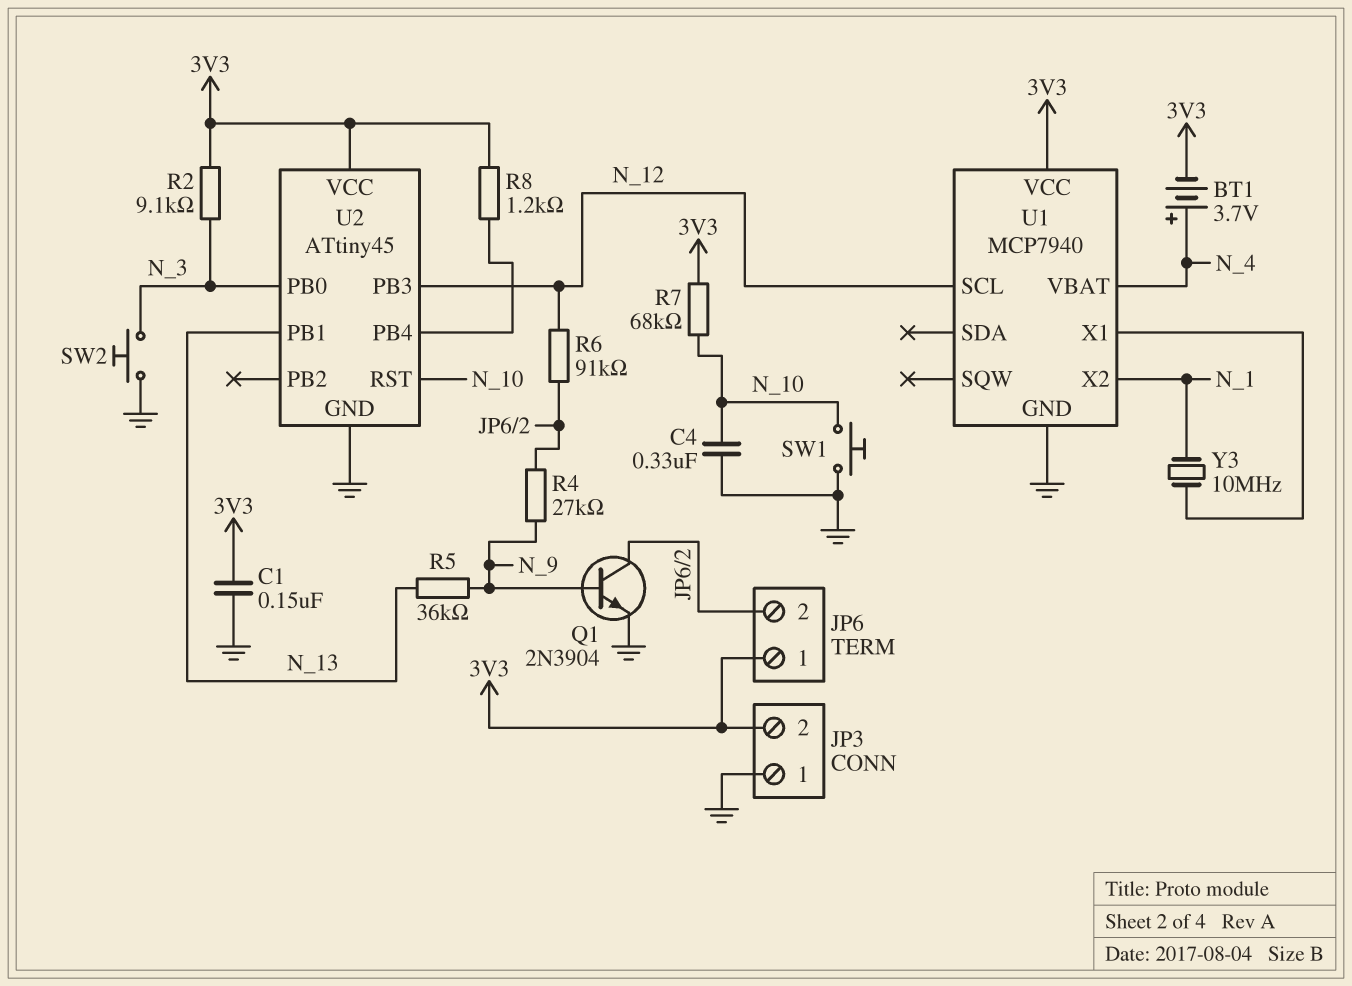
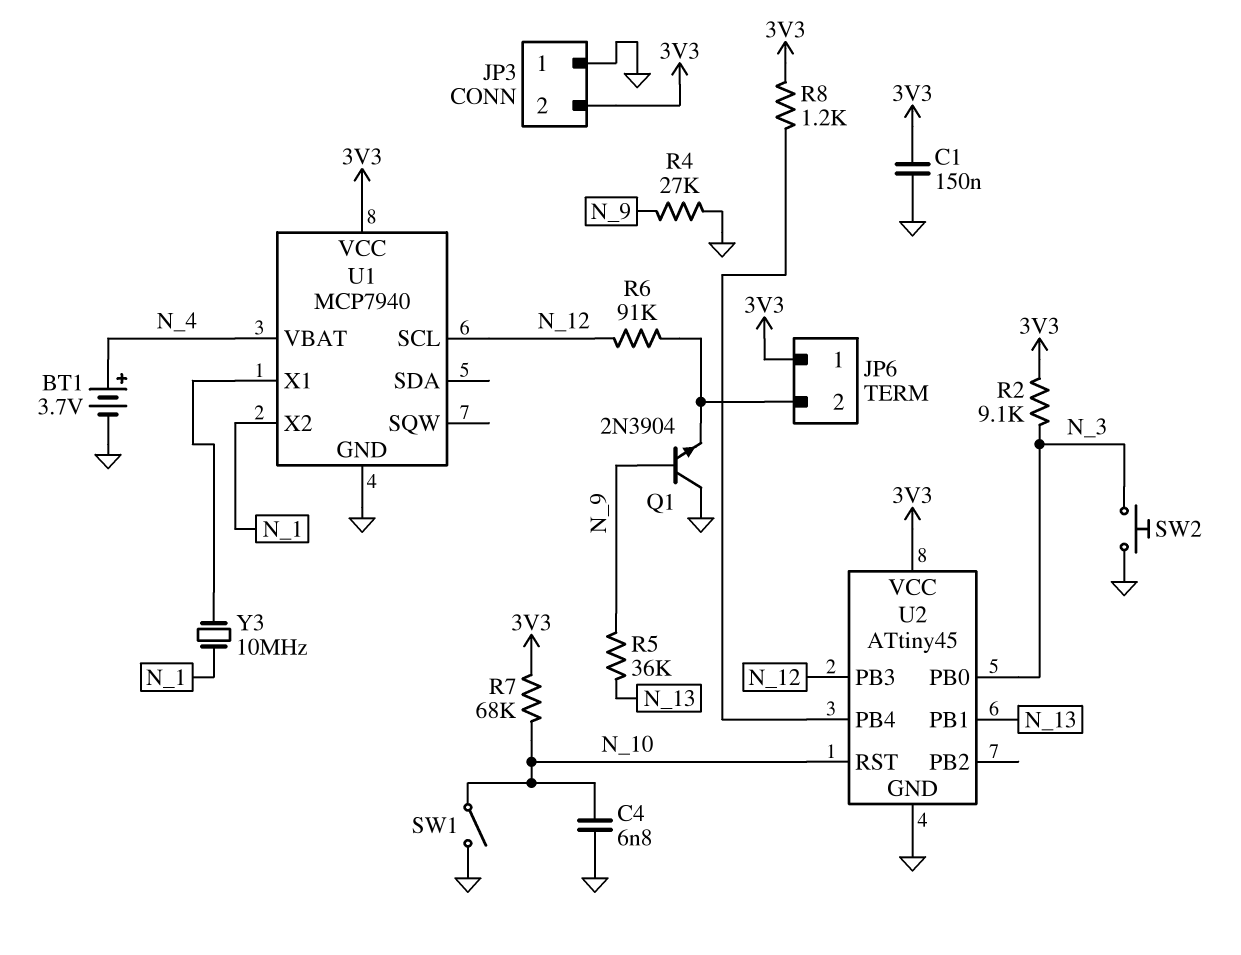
BT1: 3.7V (plus N_4, minus 3V3) -> 3.7V (plus N_4, minus GND)
C4: 330nF (GND, N_10) -> 6.8nF (GND, N_10)
Q1: NPN 2N3904 (B N_9, C JP6/2, E GND) -> NPN 2N3904 (B N_9, C GND, E JP6/2)
R4: 27k (JP6/2, N_9) -> 27k (GND, N_9)
SW1: button (GND, N_10) -> switch (GND, N_10)

